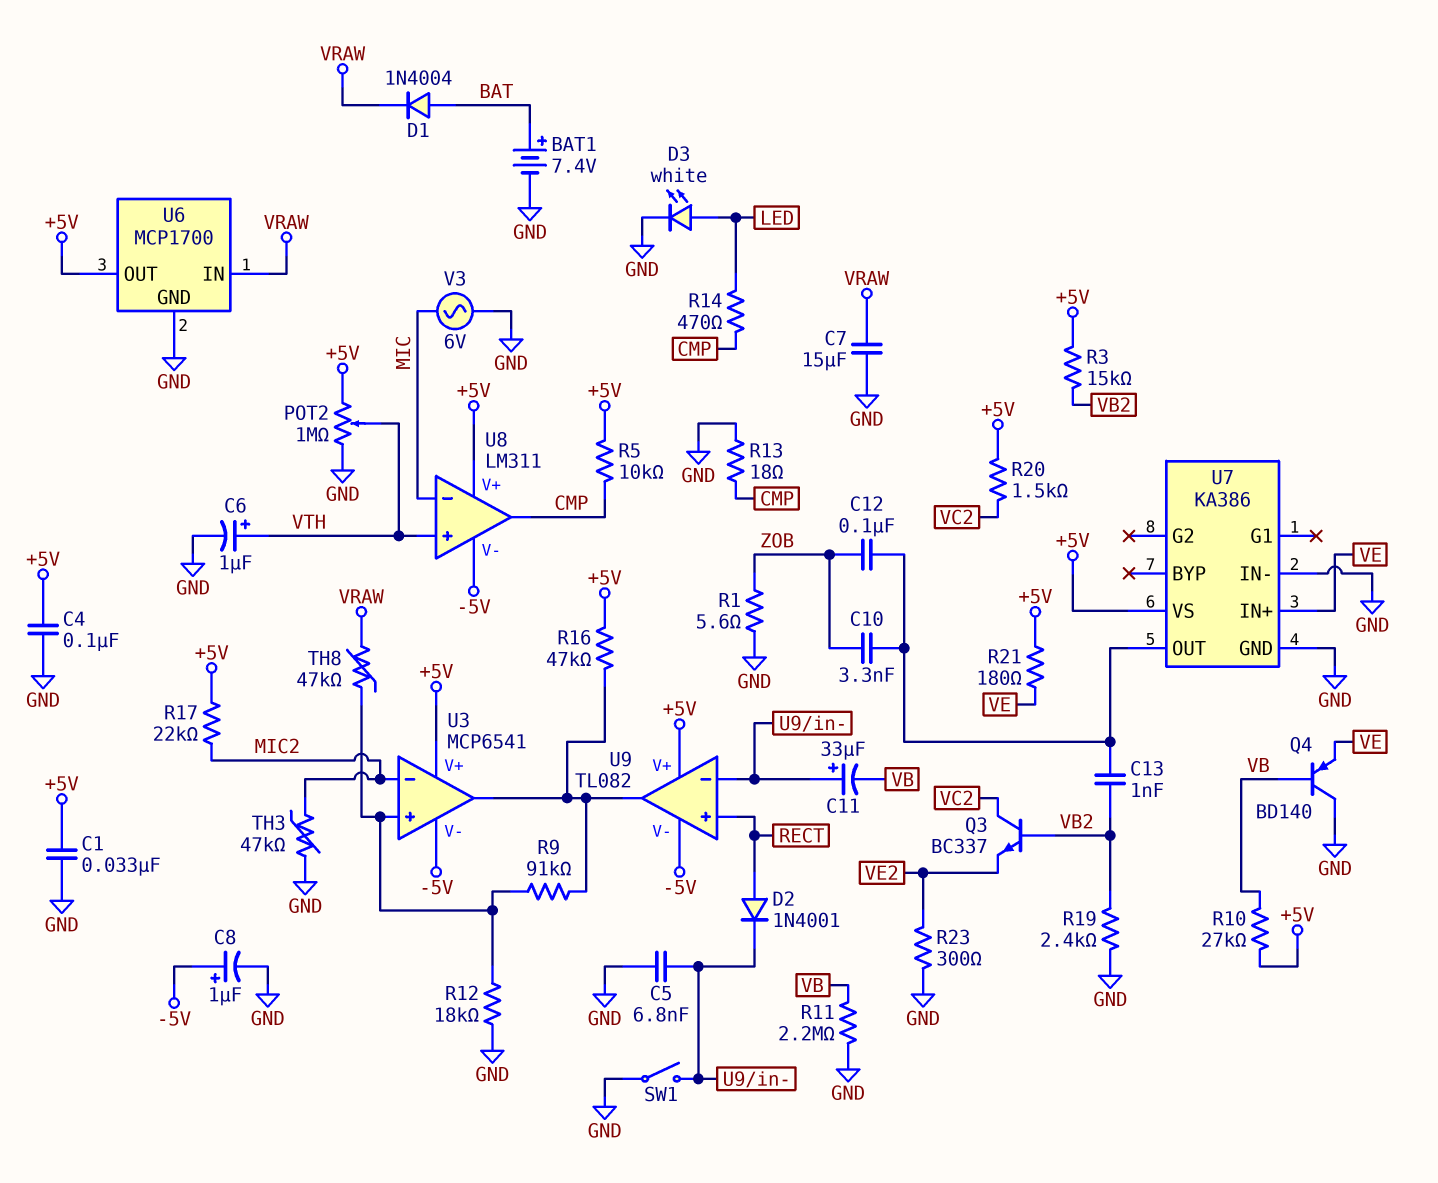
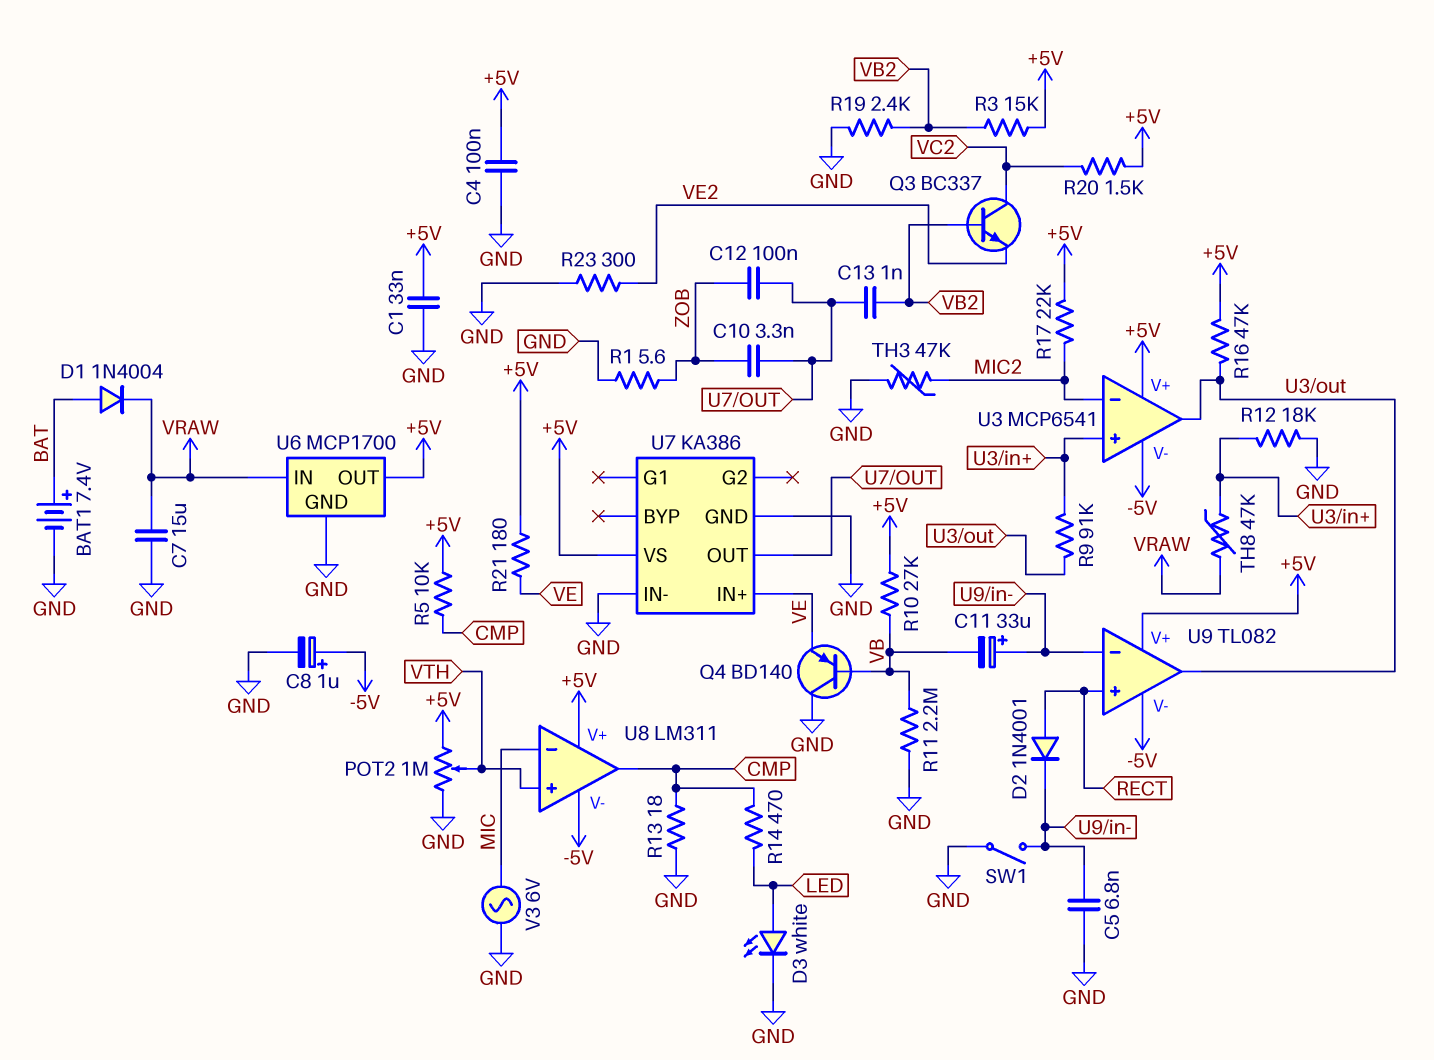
C6: 1uF (plus VTH, minus GND) -> none

